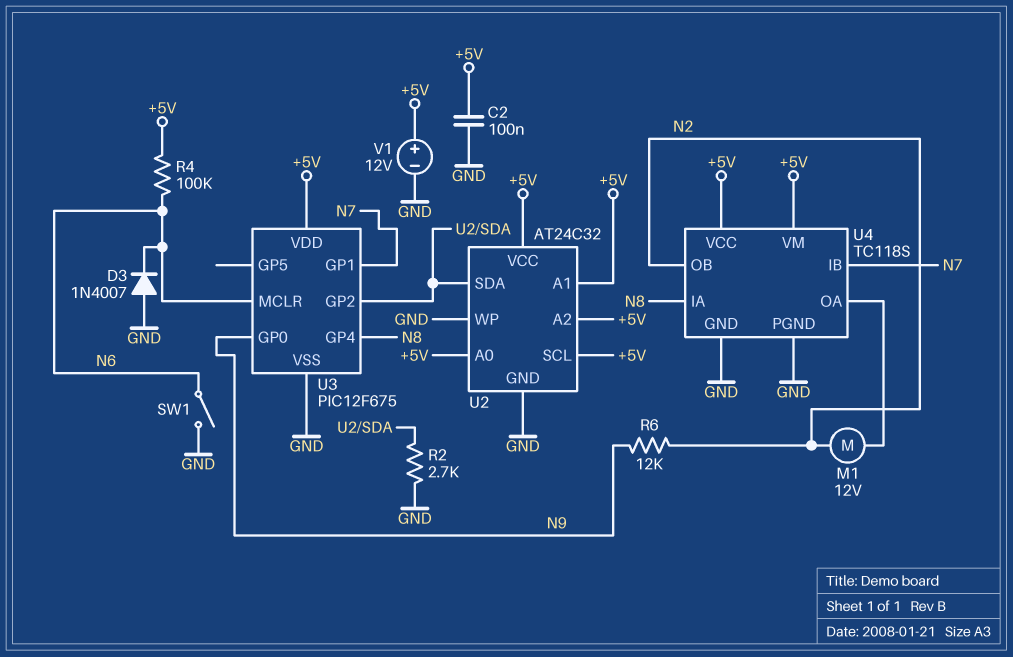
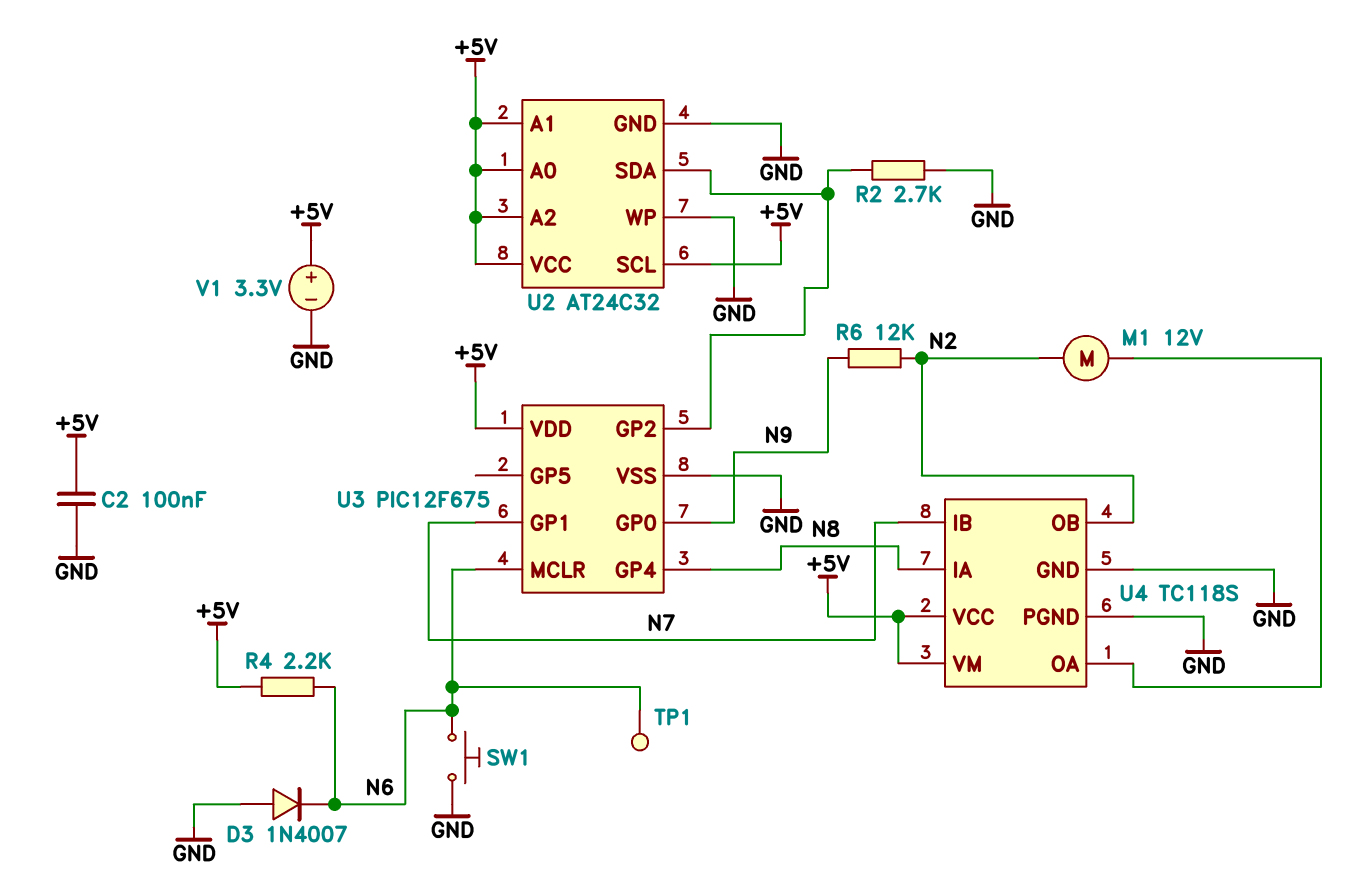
R4: 100k (+5V, N6) -> 2.2k (+5V, N6)
SW1: switch (GND, N6) -> button (GND, N6)
TP1: none -> test point (N6)
V1: 12V (plus +5V, minus GND) -> 3.3V (plus +5V, minus GND)

